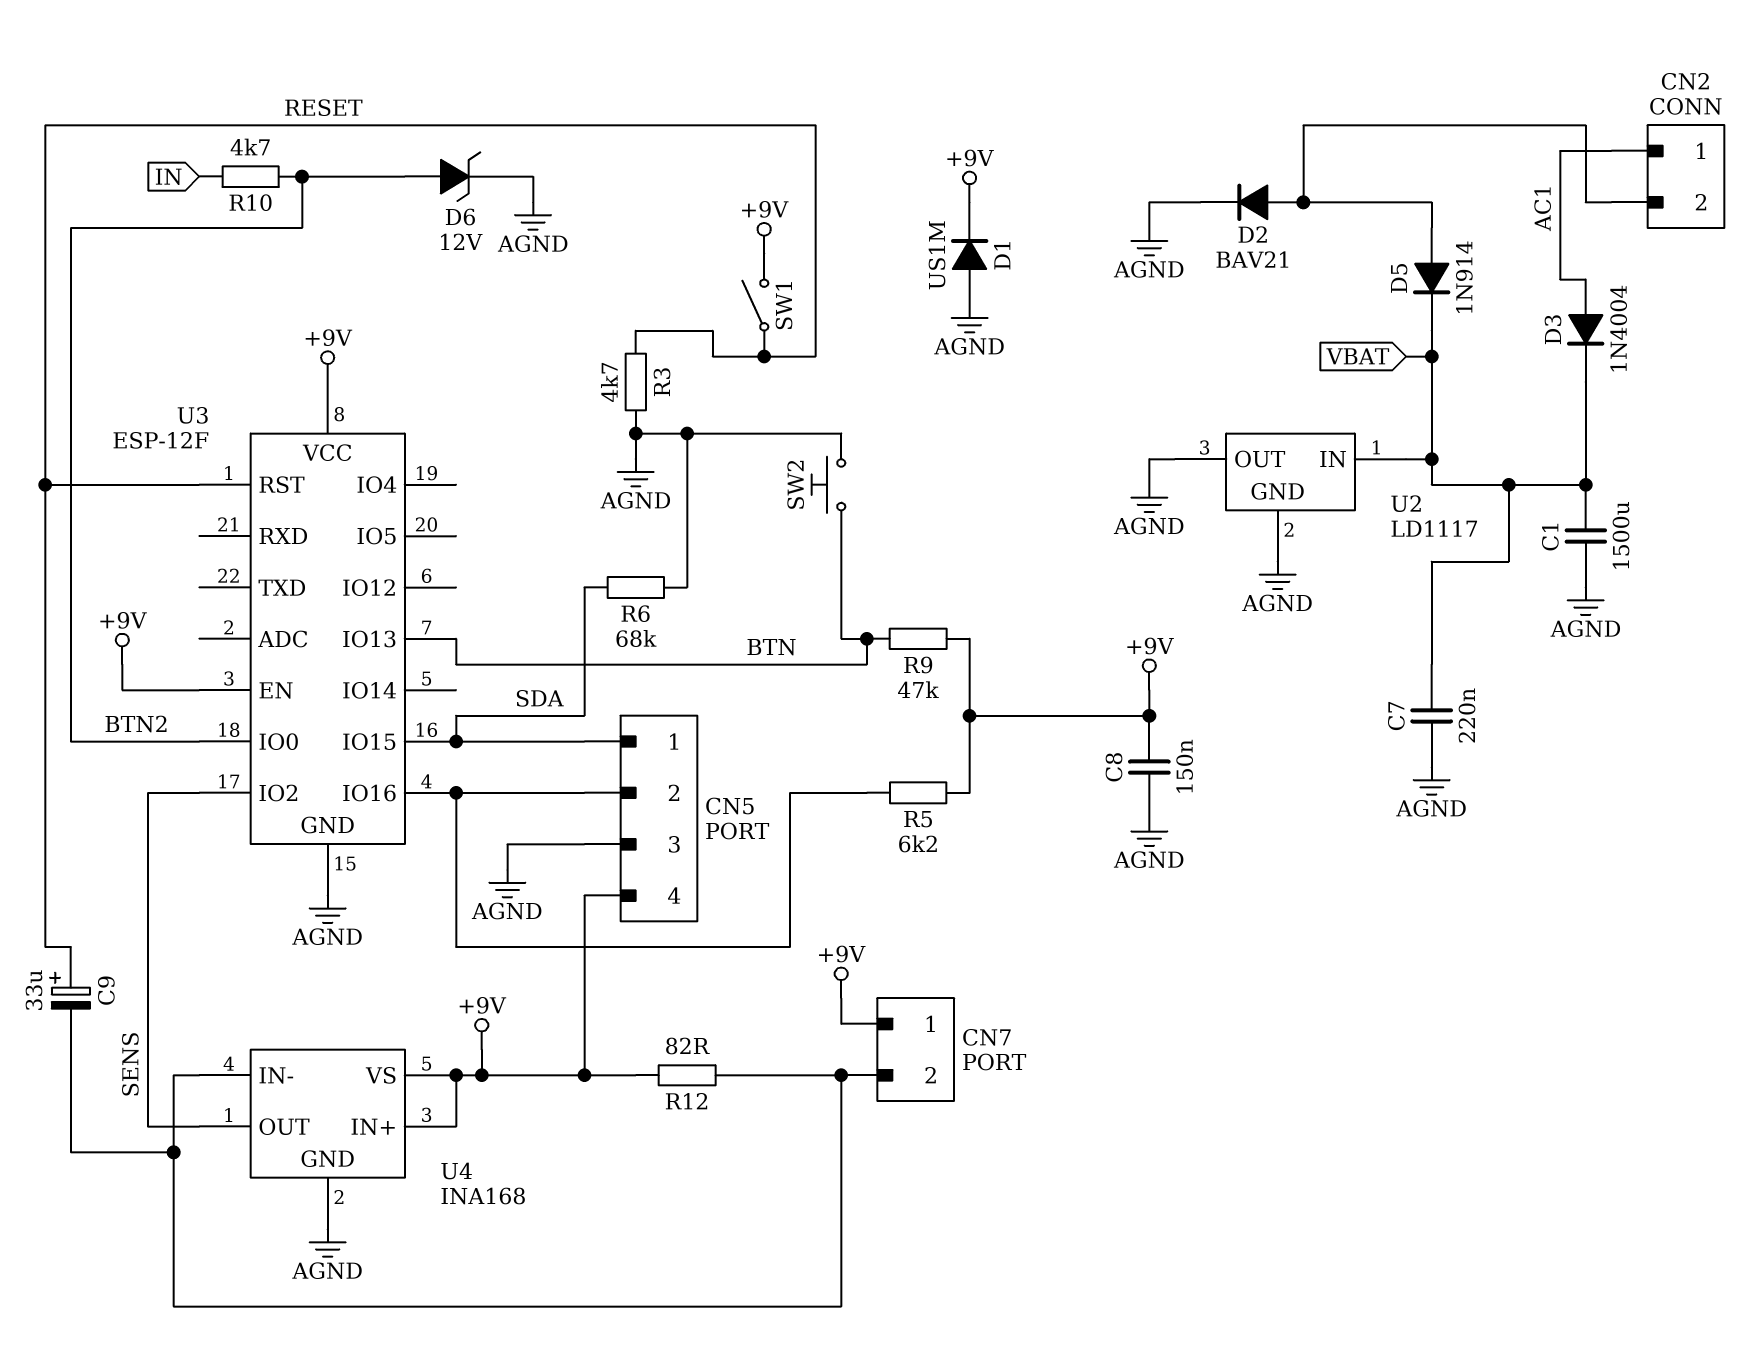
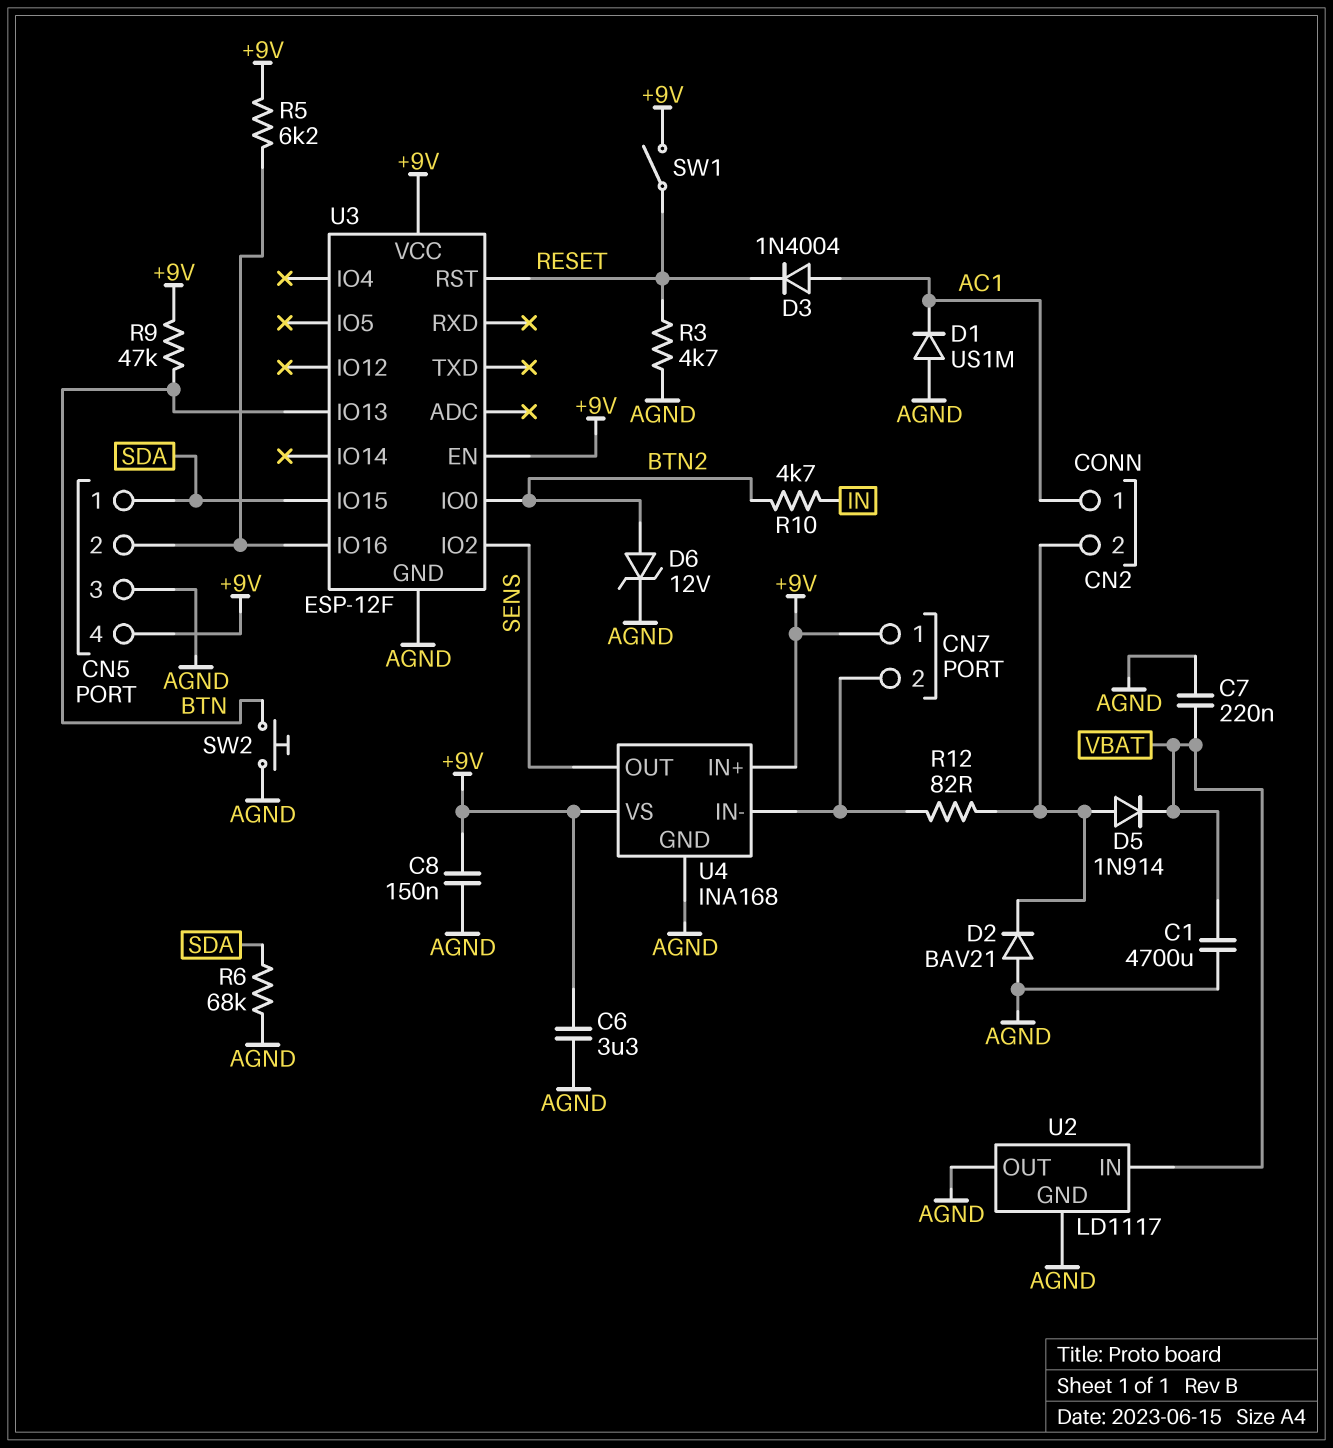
C1: 1500uF (AGND, VBAT) -> 4700uF (AGND, VBAT)
C6: none -> 3.3uF (+9V, AGND)
C9: 33uF (plus RESET, minus CN7/2) -> none
D1: diode US1M (A AGND, K +9V) -> diode US1M (A AGND, K AC1)
D2: diode BAV21 (A CN2/2, K AGND) -> diode BAV21 (A AGND, K CN2/2)
D3: diode 1N4004 (A AC1, K VBAT) -> diode 1N4004 (A AC1, K RESET)
R12: 82 (+9V, CN7/2) -> 82 (CN2/2, CN7/2)

